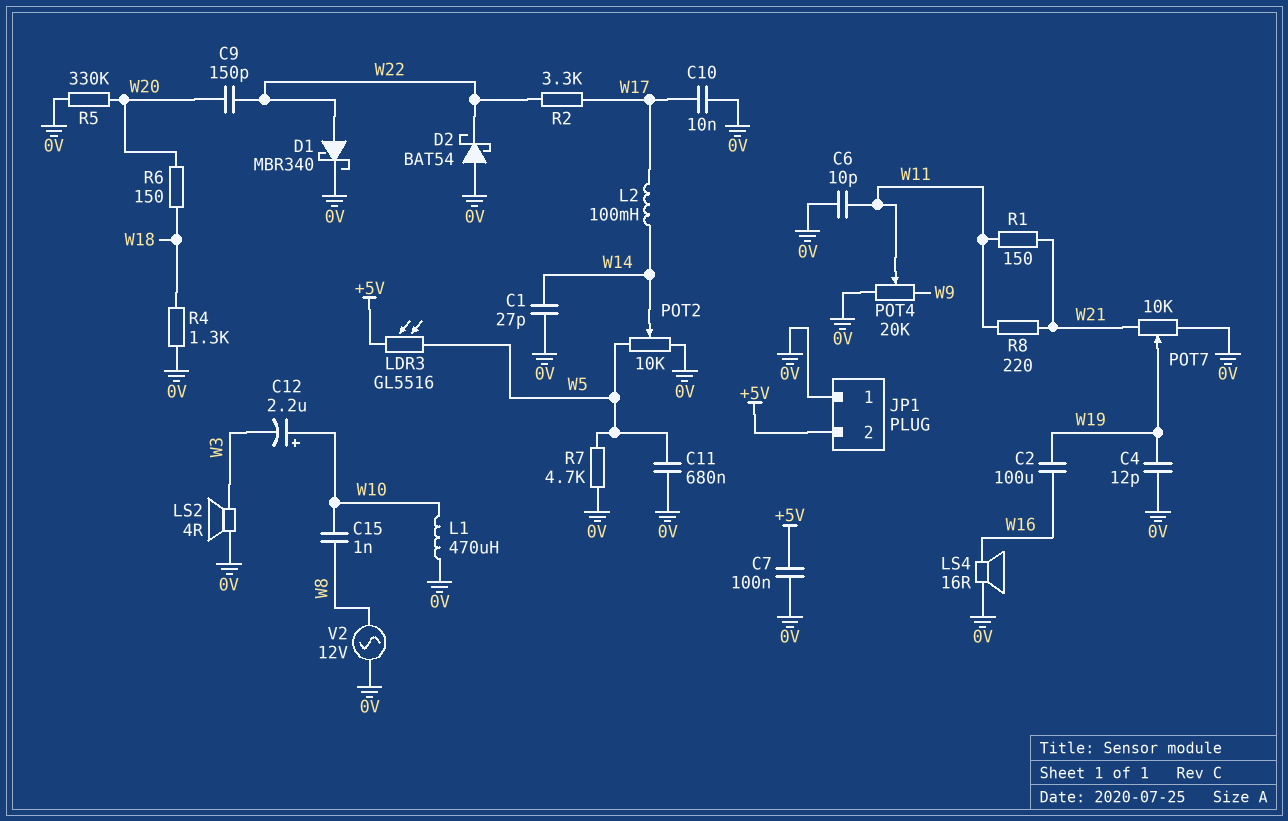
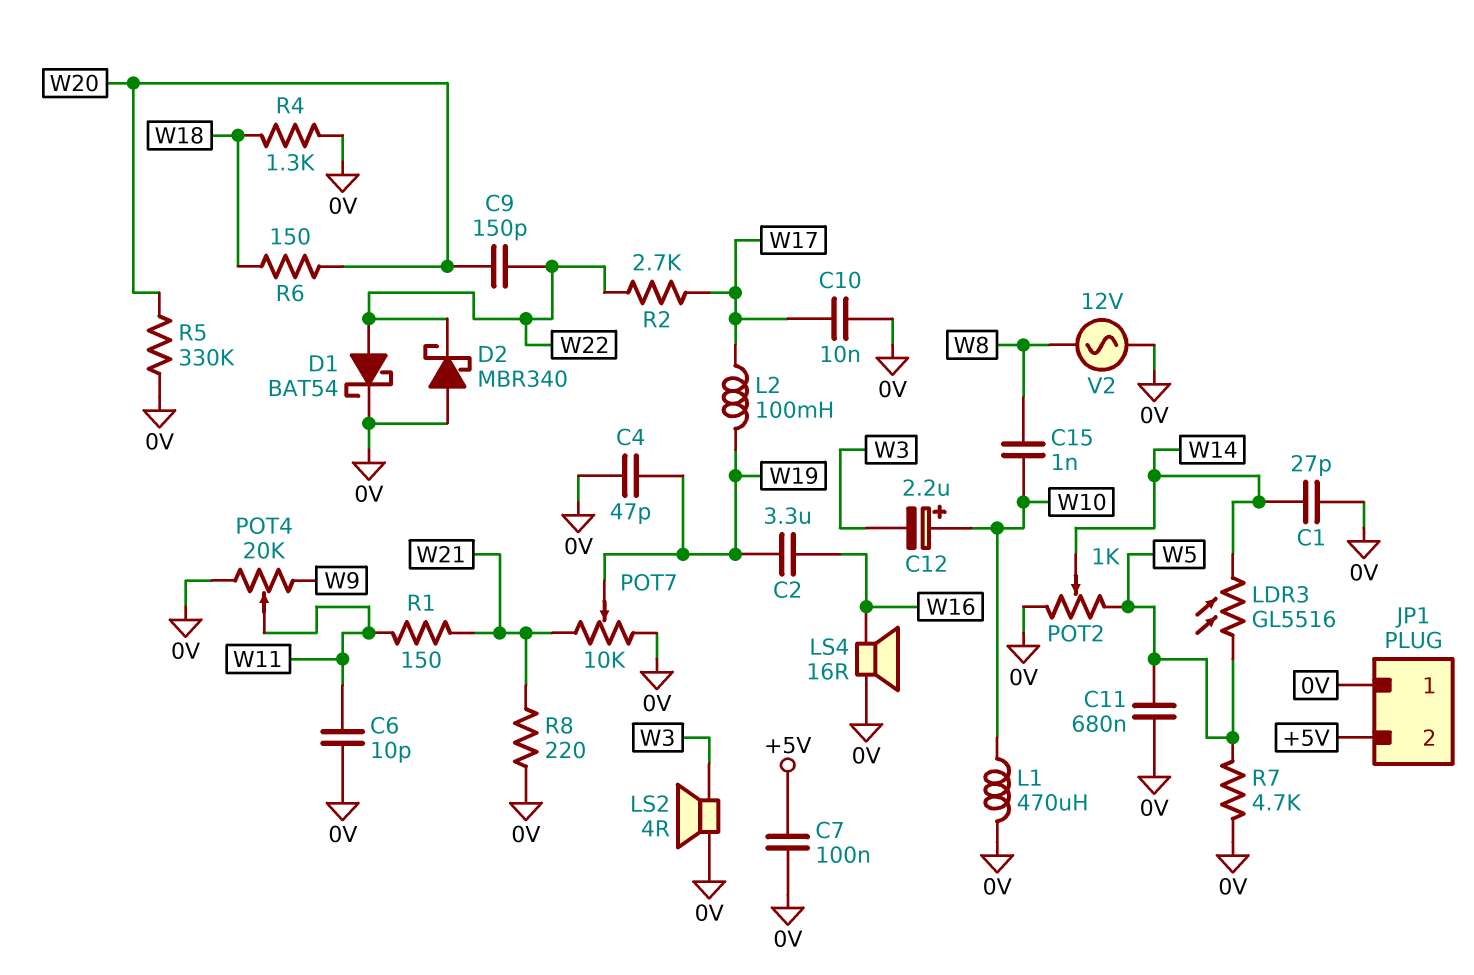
C2: 100uF (W16, W19) -> 3.3uF (W16, W19)
C4: 12pF (0V, W19) -> 47pF (0V, W19)
D1: schottky MBR340 (A W22, K 0V) -> schottky BAT54 (A W22, K 0V)
D2: schottky BAT54 (A 0V, K W22) -> schottky MBR340 (A 0V, K W22)
L2: 100mH (W14, W17) -> 100mH (W17, W19)
LDR3: GL5516 (+5V, W5) -> GL5516 (W5, W14)
POT2: 10k (0V, W5, wiper W14) -> 1k (0V, W5, wiper W14)
R2: 3.3k (W17, W22) -> 2.7k (W17, W22)
R8: 220 (W11, W21) -> 220 (0V, W21)

